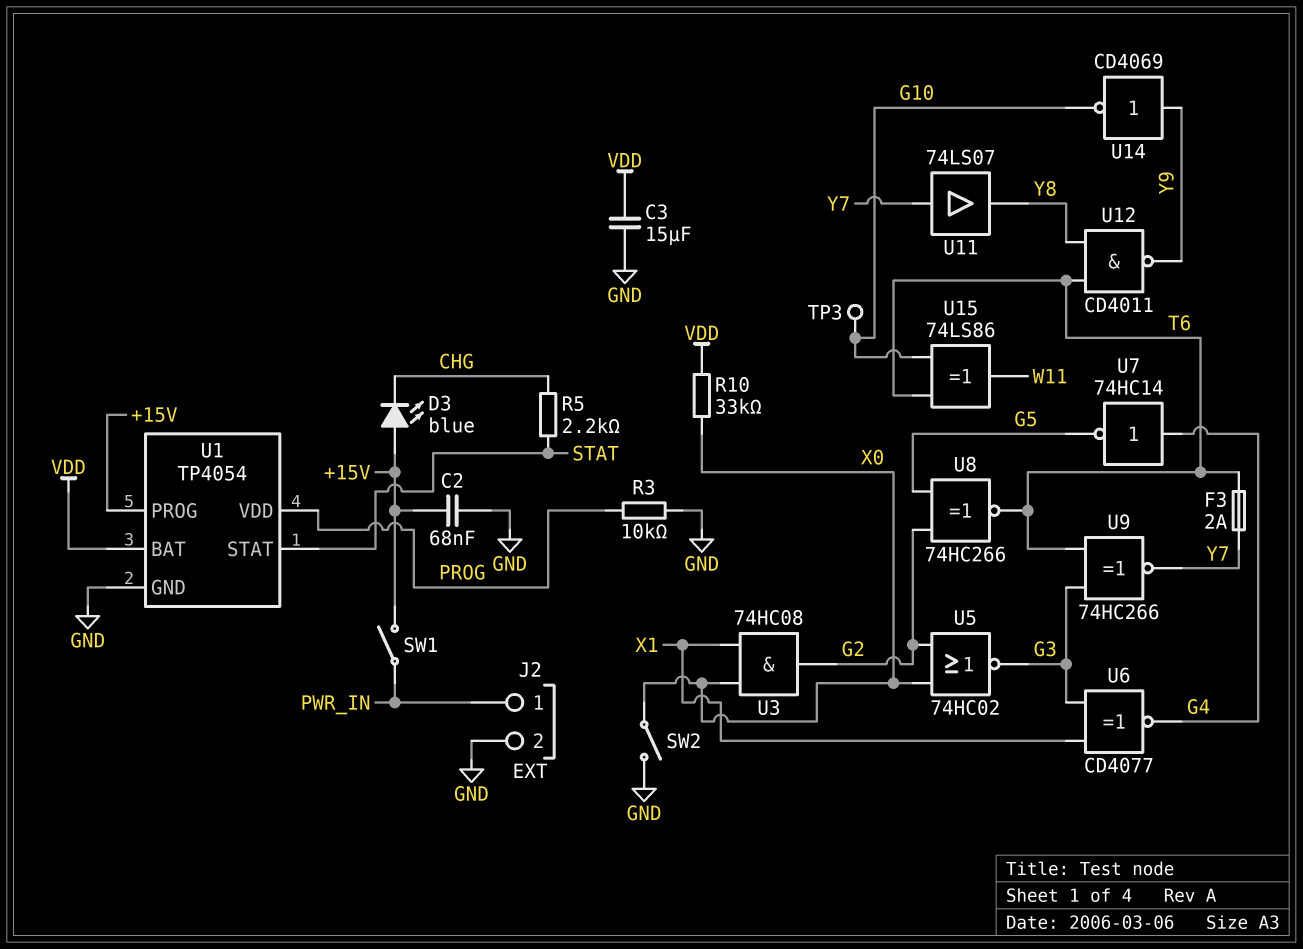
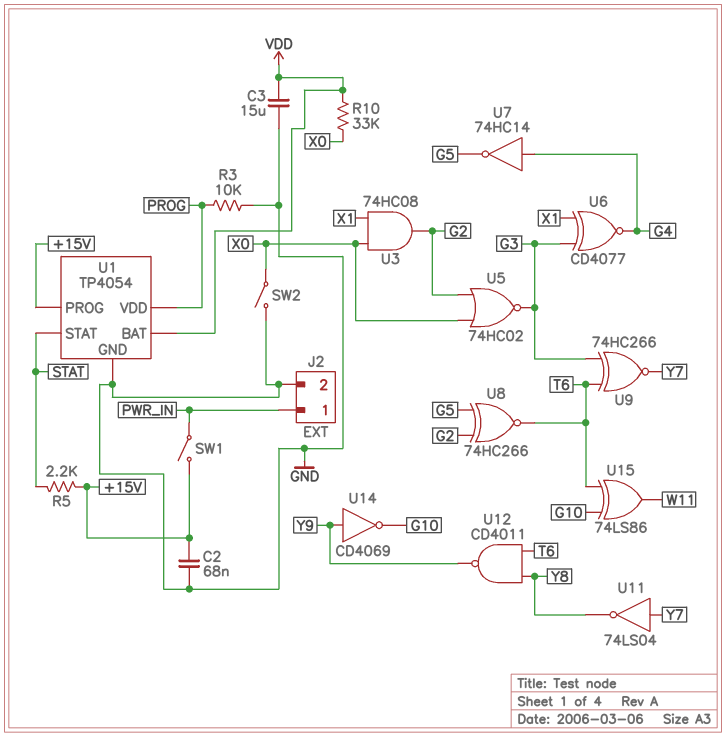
D3: LED blue (A +15V, K CHG) -> none
F3: 2A (T6, Y7) -> none
R5: 2.2k (CHG, STAT) -> 2.2k (+15V, STAT)
TP3: test point (G10) -> none
U11: buffer 74LS07 (in Y7, out Y8) -> NOT 74LS04 (in Y7, out Y8)

